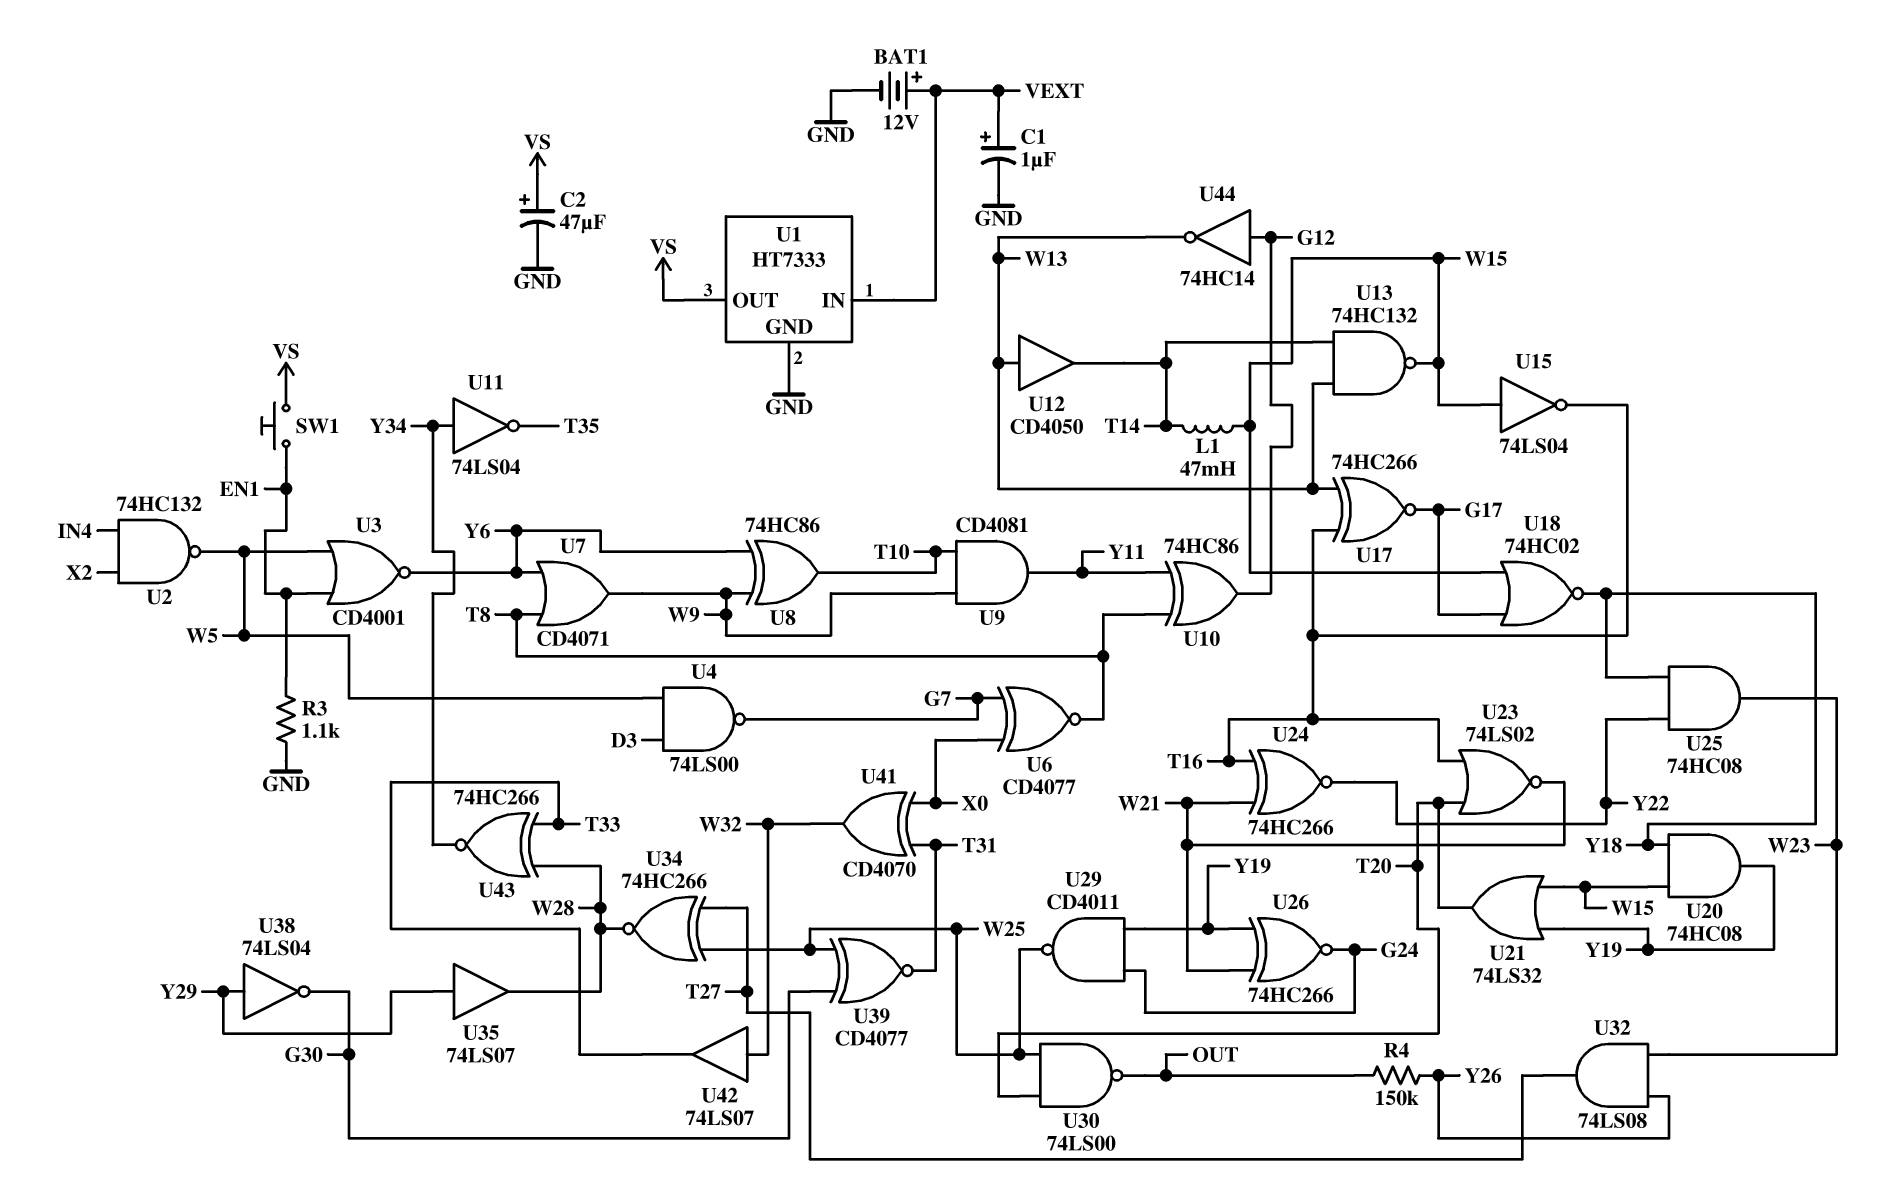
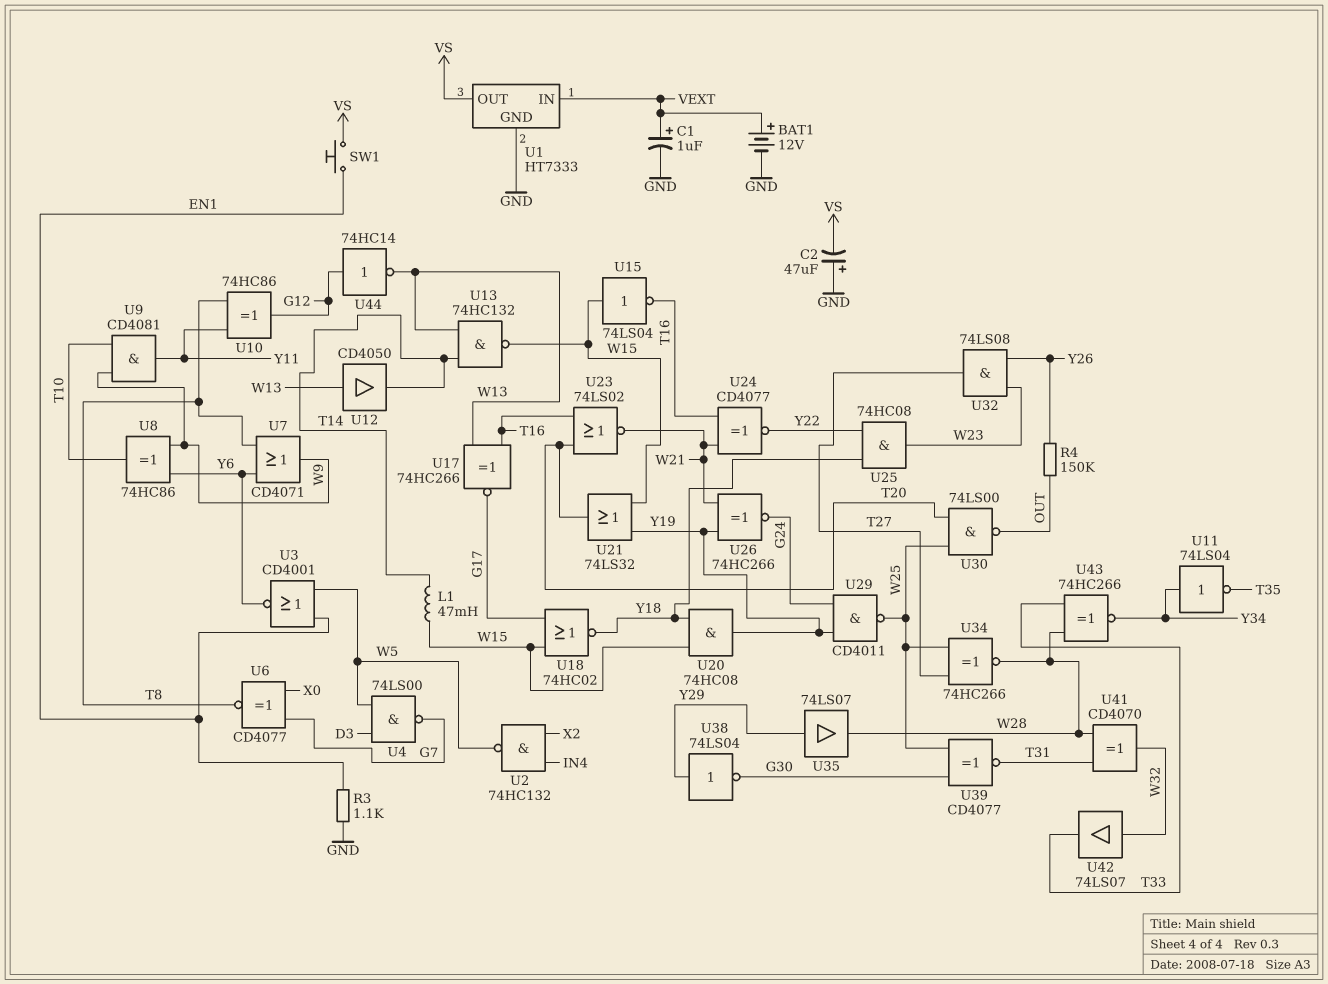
C2: 47uF (plus VS, minus GND) -> 47uF (plus GND, minus VS)
U24: XNOR 74HC266 (in T16, in W21, out Y22) -> XNOR CD4077 (in T16, in W21, out Y22)
U41: XOR CD4070 (in T31, in X0, out W32) -> XOR CD4070 (in T31, in W28, out W32)

